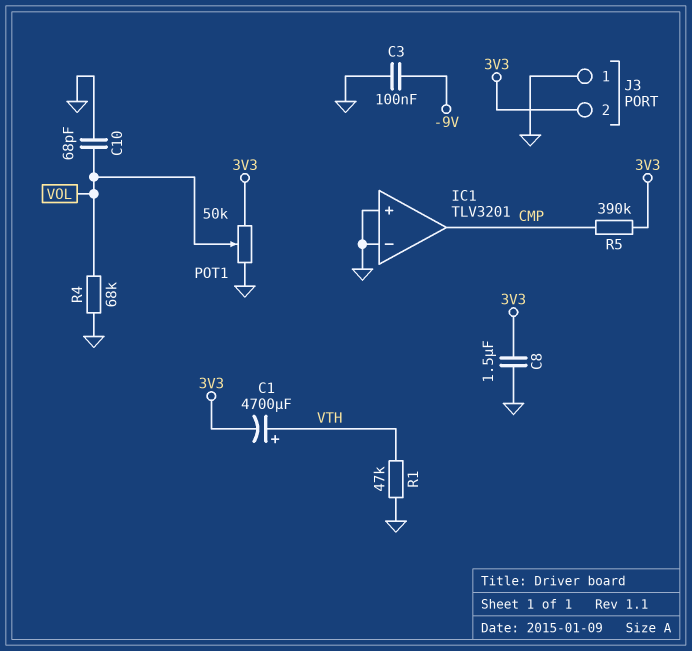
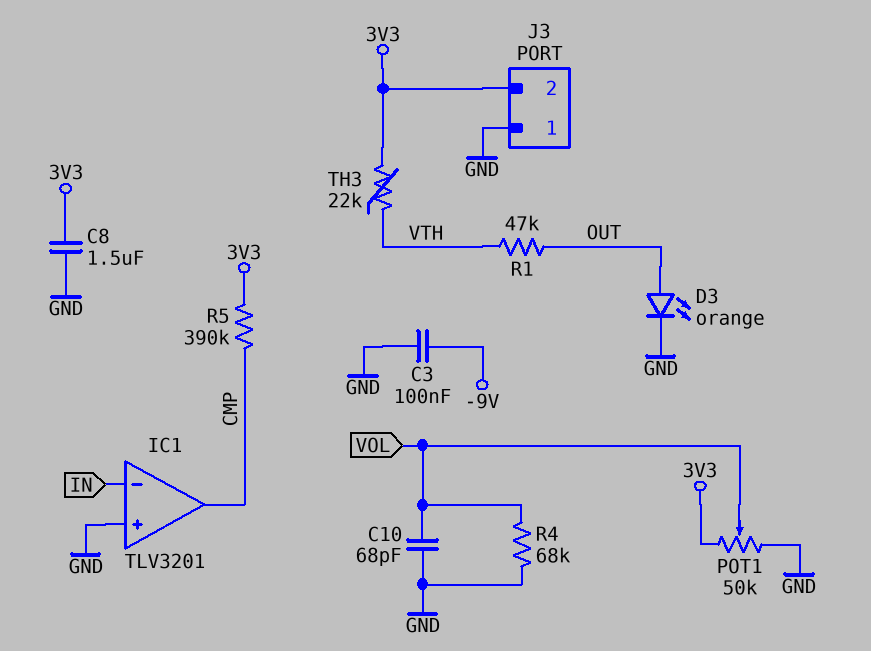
C1: 4700uF (plus VTH, minus 3V3) -> none
D3: none -> LED orange (A OUT, K GND)
IC1 pin in-: GND -> IN
R1: 47k (GND, VTH) -> 47k (OUT, VTH)
TH3: none -> 22k (3V3, VTH)

